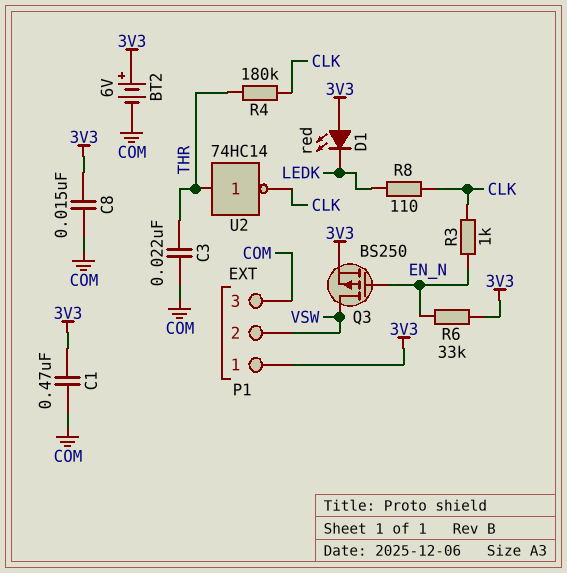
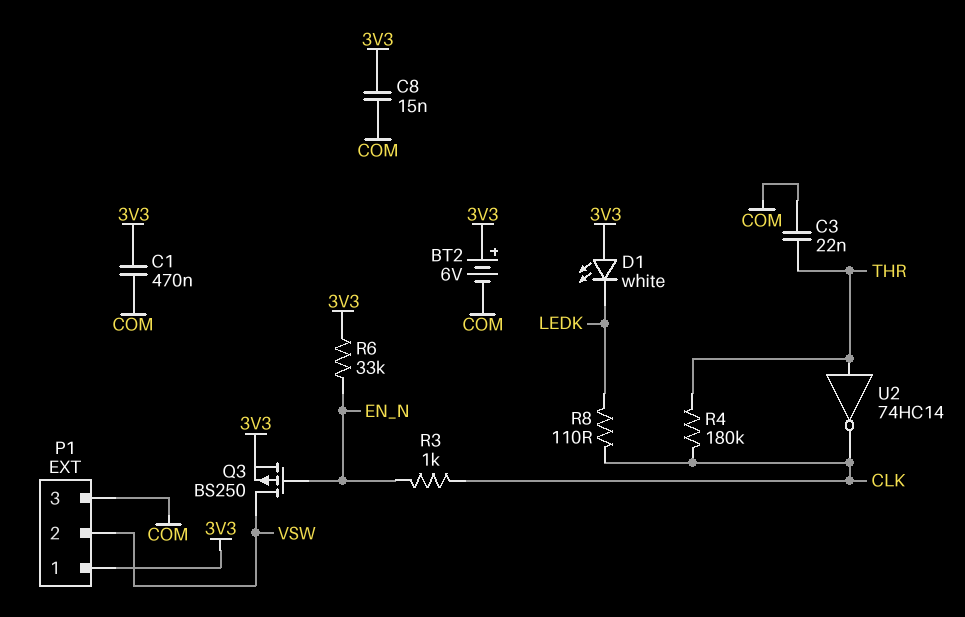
D1: LED red (A 3V3, K LEDK) -> LED white (A 3V3, K LEDK)

